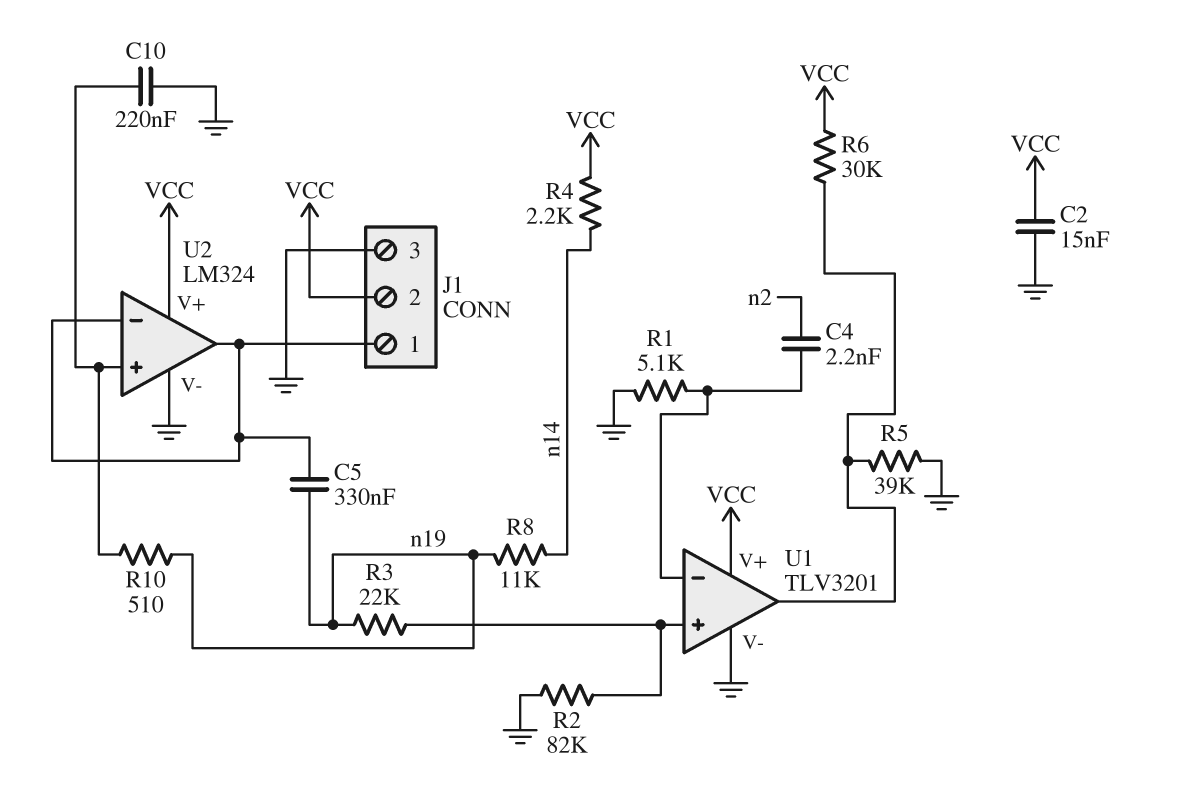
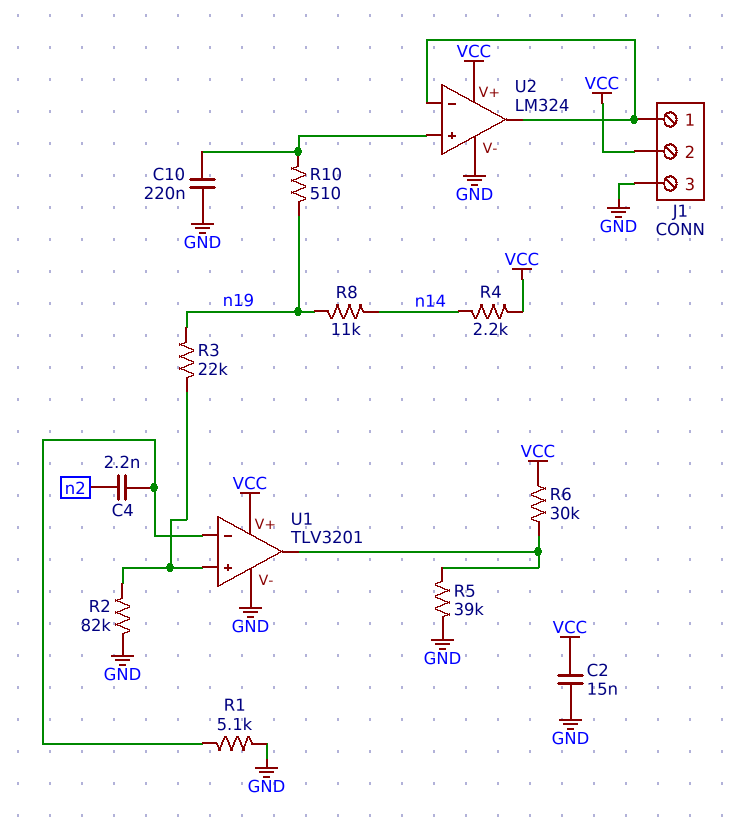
C5: 330nF (J1/1, n19) -> none

